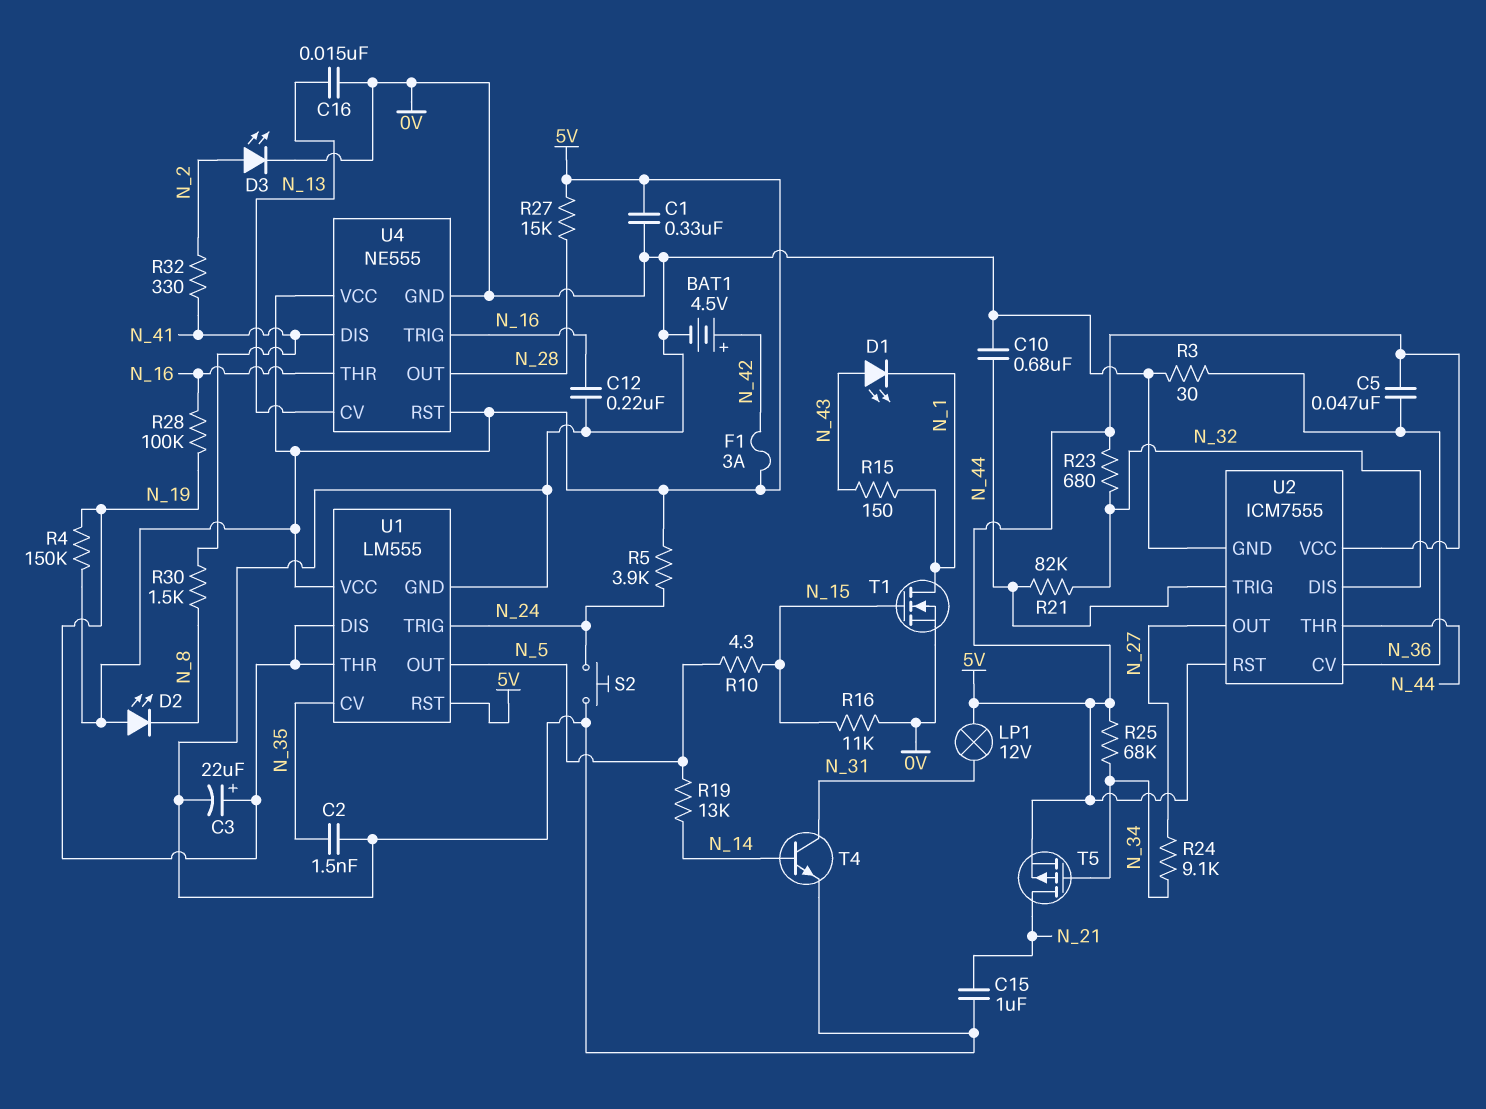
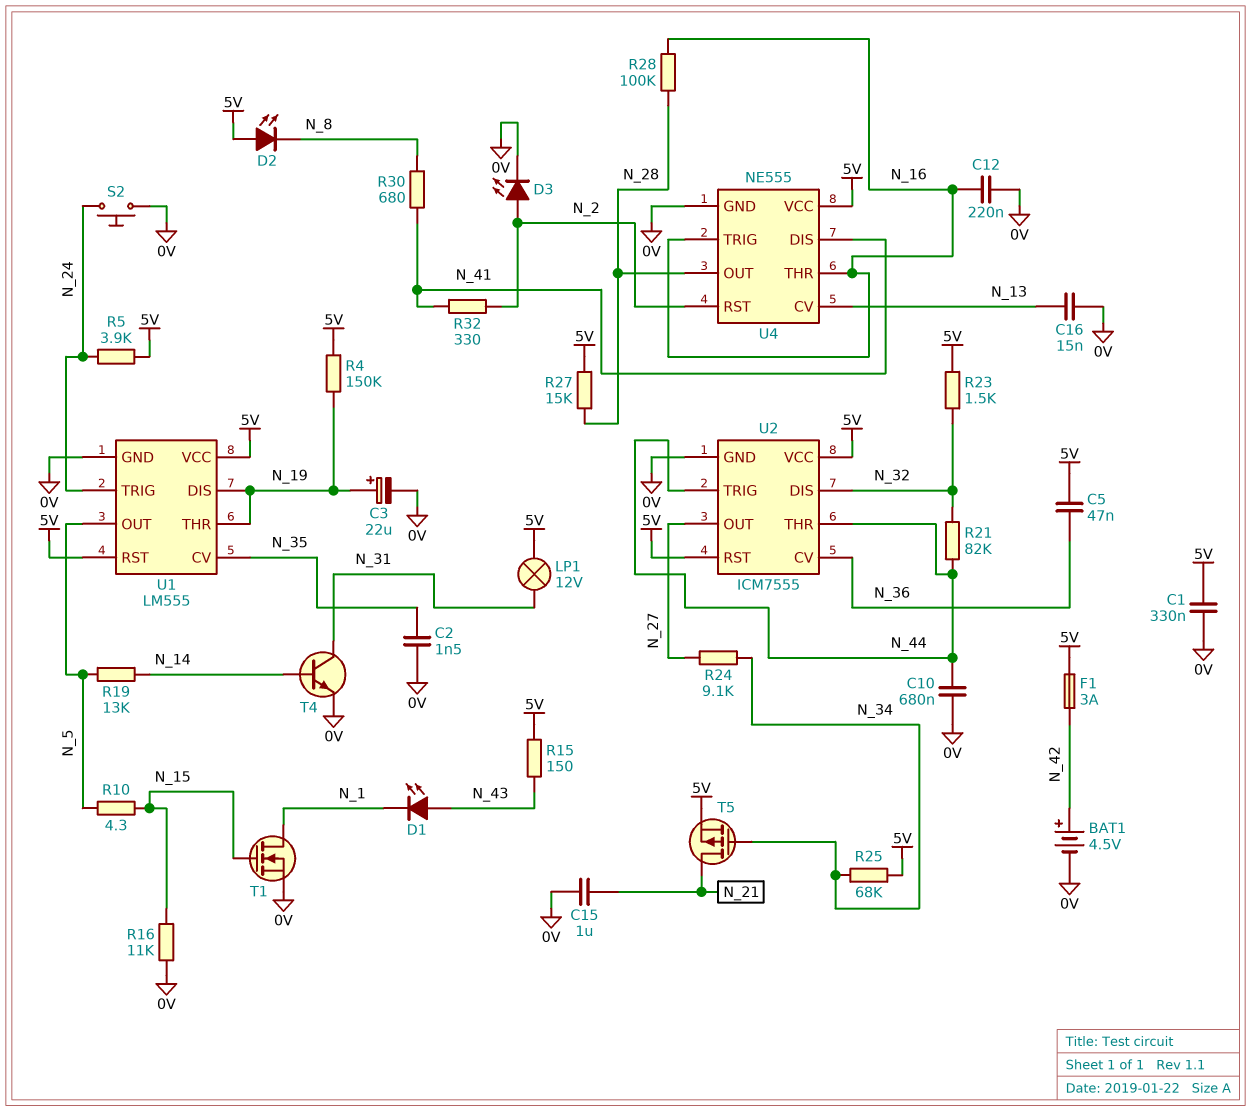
R3: 30 (0V, N_36) -> none
R15: 150 (N_1, N_43) -> 150 (5V, N_43)
R23: 680 (5V, N_32) -> 1.5k (5V, N_32)
R28: 100k (N_16, N_19) -> 100k (N_16, N_28)
R30: 1.5k (N_8, N_41) -> 680 (N_8, N_41)
U4 pin RST: 5V -> N_2

